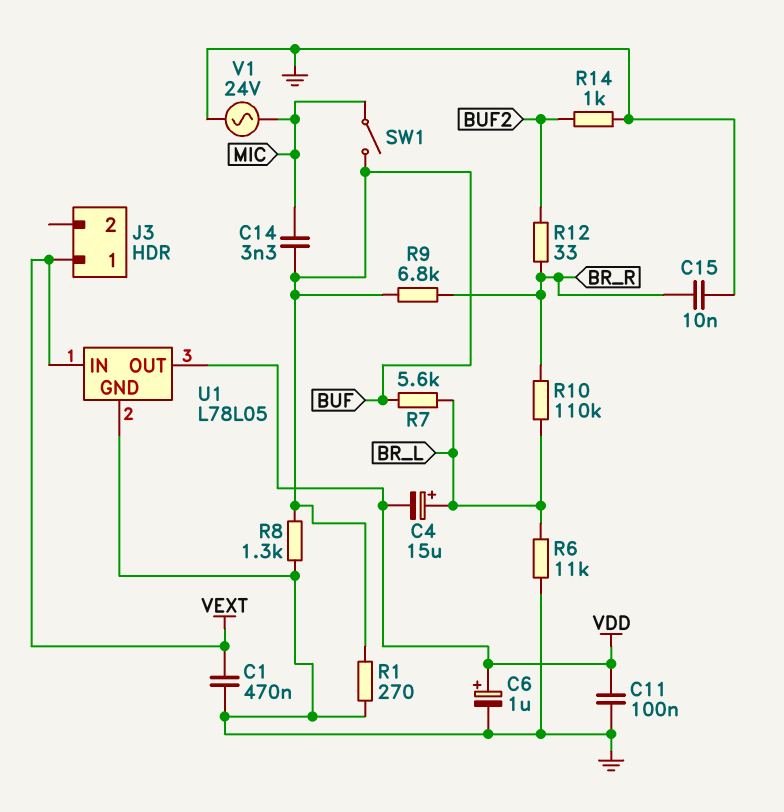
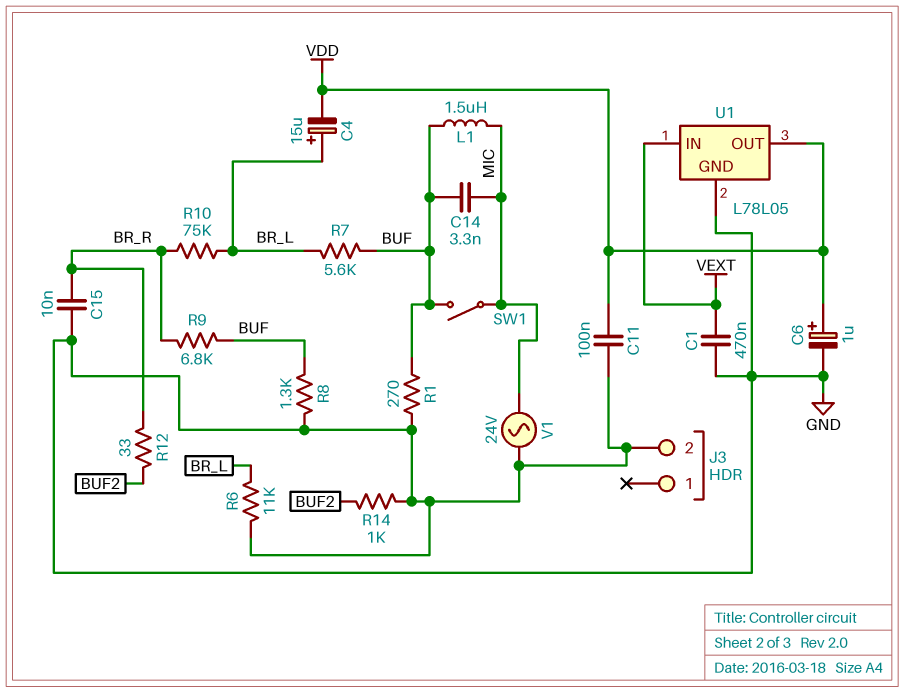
J3 pin 1: VEXT -> none
J3 pin 2: none -> GND
L1: none -> 1.5uH (BUF, MIC)
R10: 110k (BR_L, BR_R) -> 75k (BR_L, BR_R)

